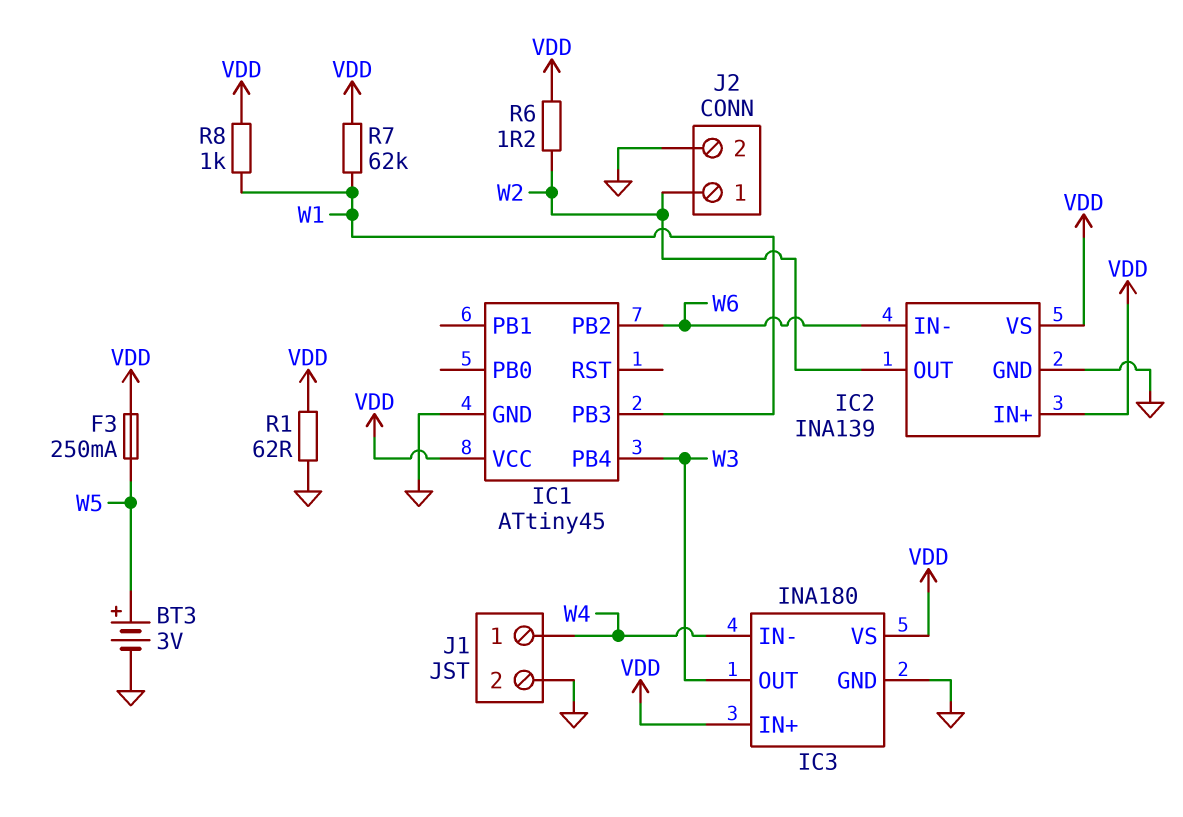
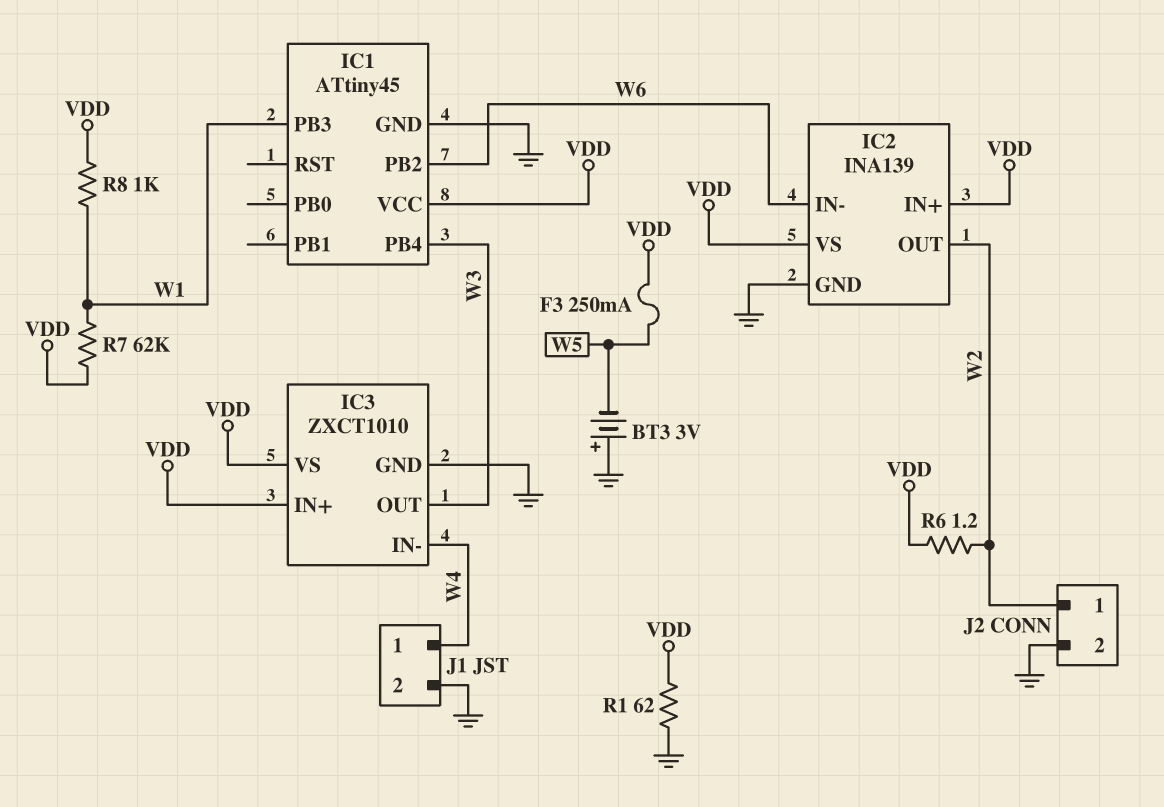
BT3: 3V (plus W5, minus GND) -> 3V (plus GND, minus W5)
IC3: INA180 -> ZXCT1010

